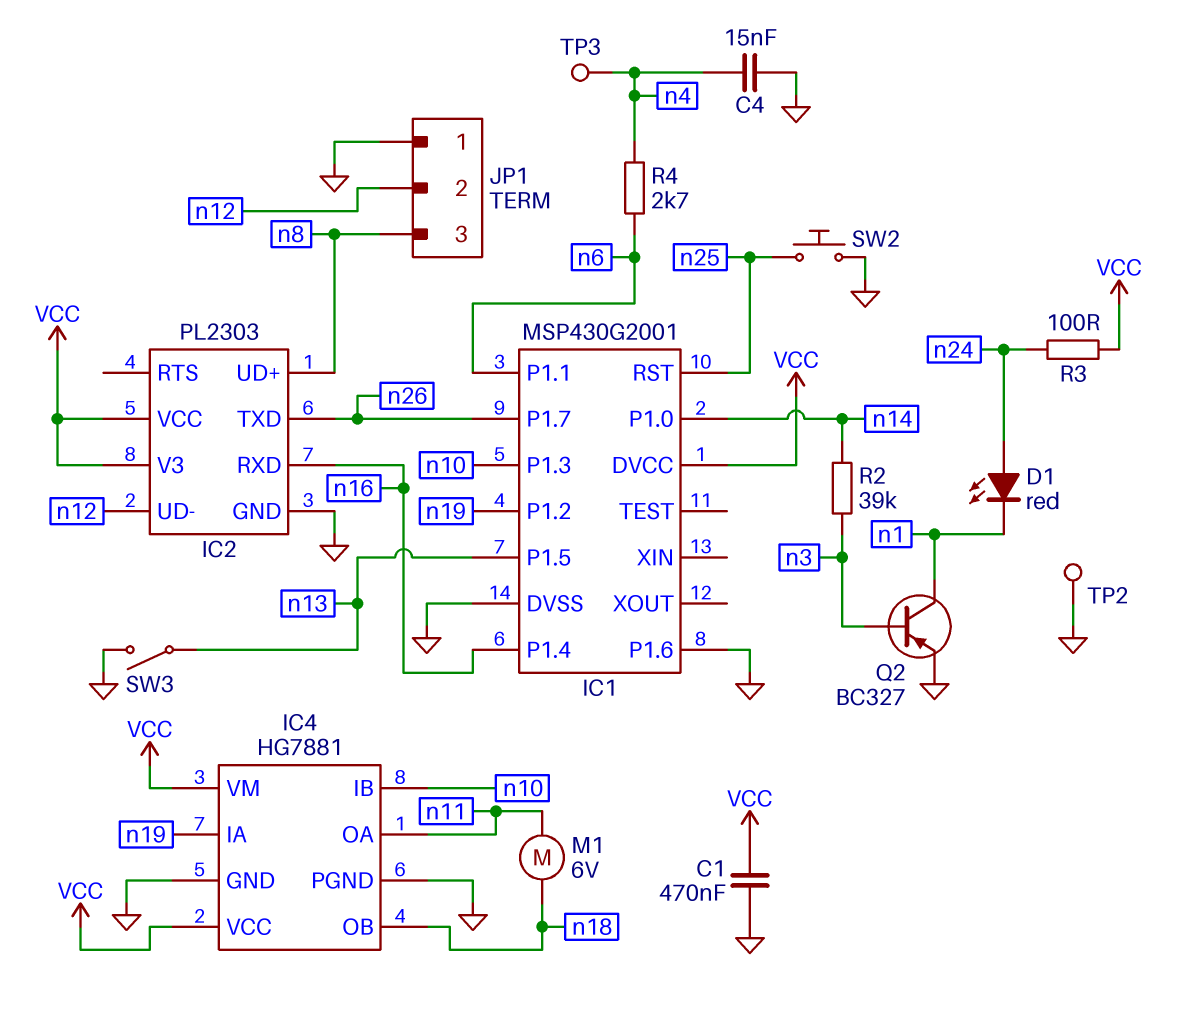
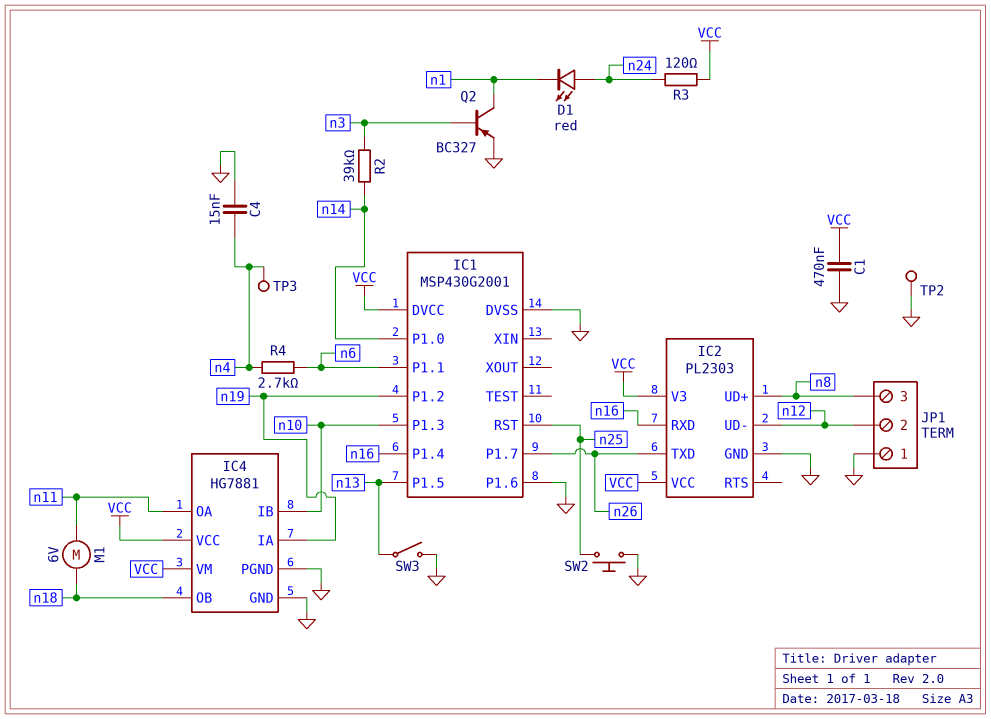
R3: 100 (VCC, n24) -> 120 (VCC, n24)

